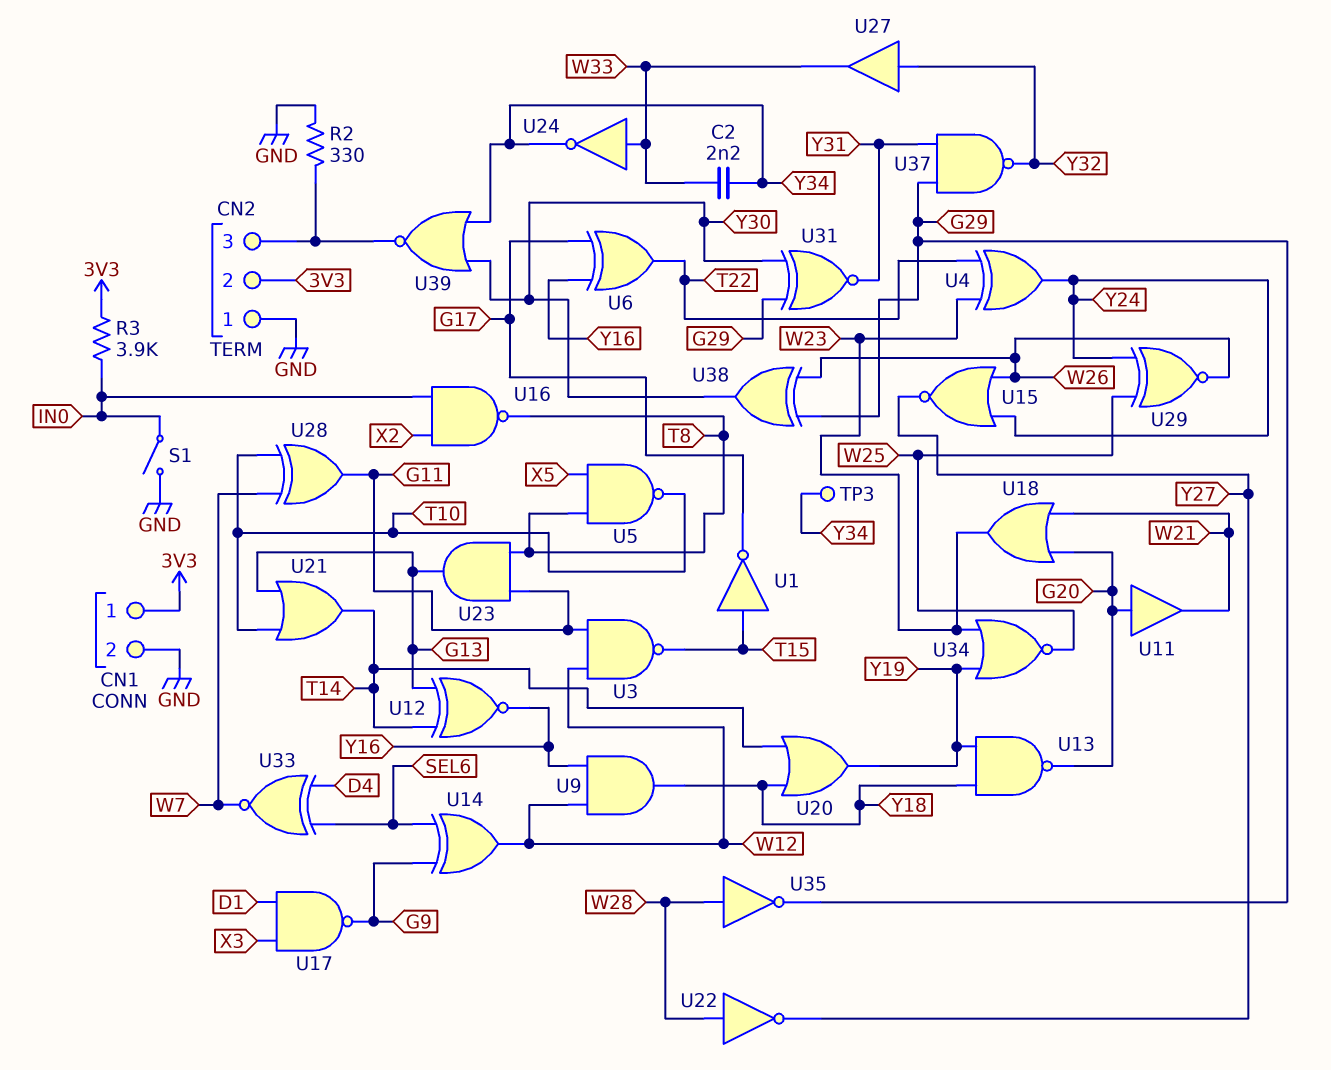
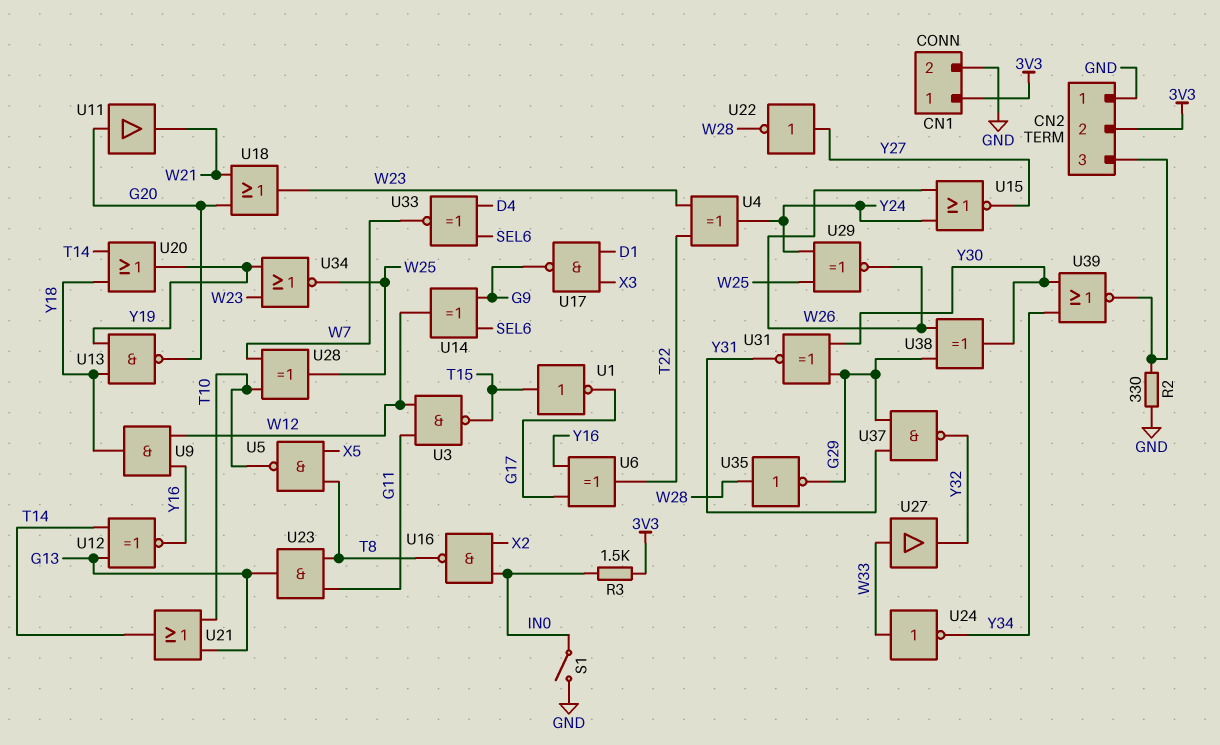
C2: 2.2nF (W33, Y34) -> none
R3: 3.9k (3V3, IN0) -> 1.5k (3V3, IN0)
TP3: test point (Y34) -> none
U22: NOT (in W28, out Y27) -> NOT (in Y27, out W28)
U27: buffer (in Y32, out W33) -> buffer (in W33, out Y32)
U28: XOR (in T10, in W7, out G11) -> XOR (in T10, in W7, out W25)

